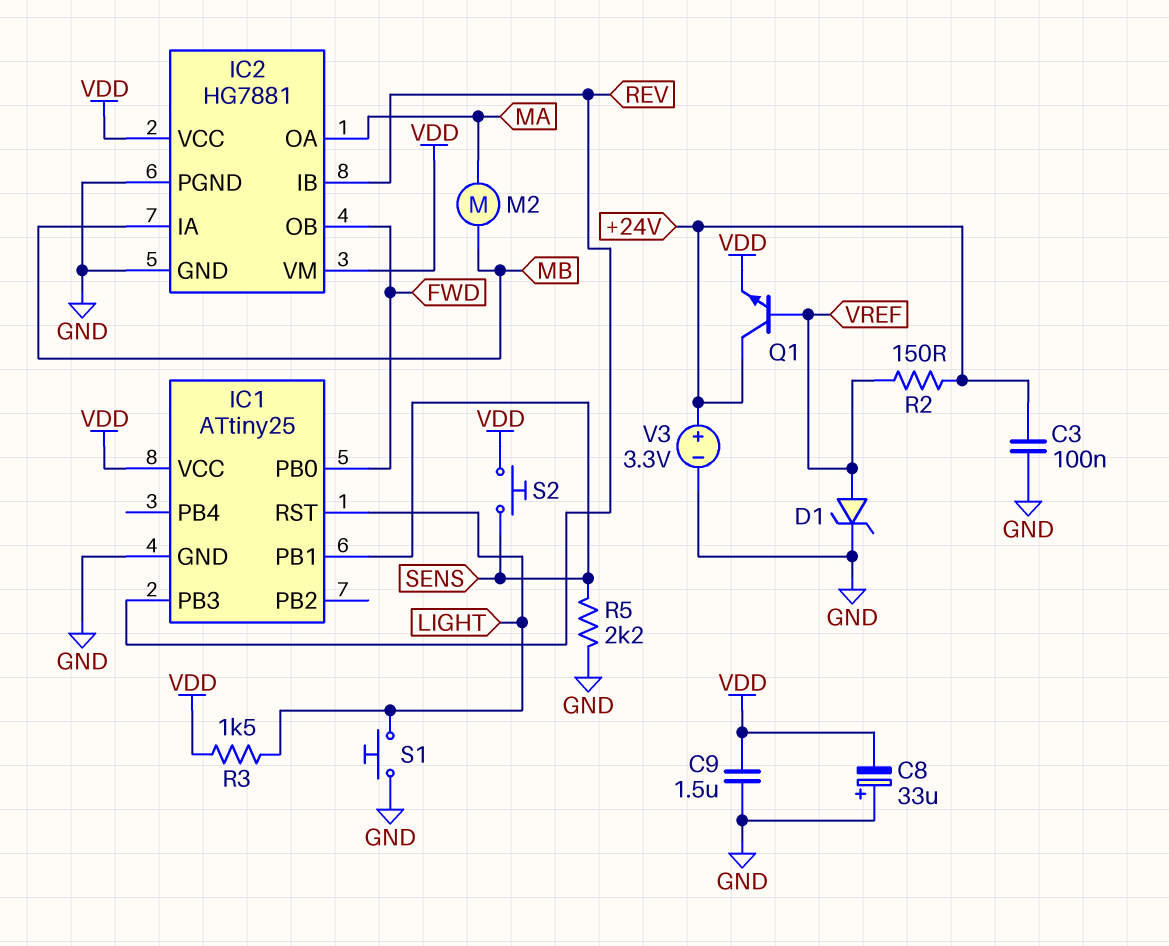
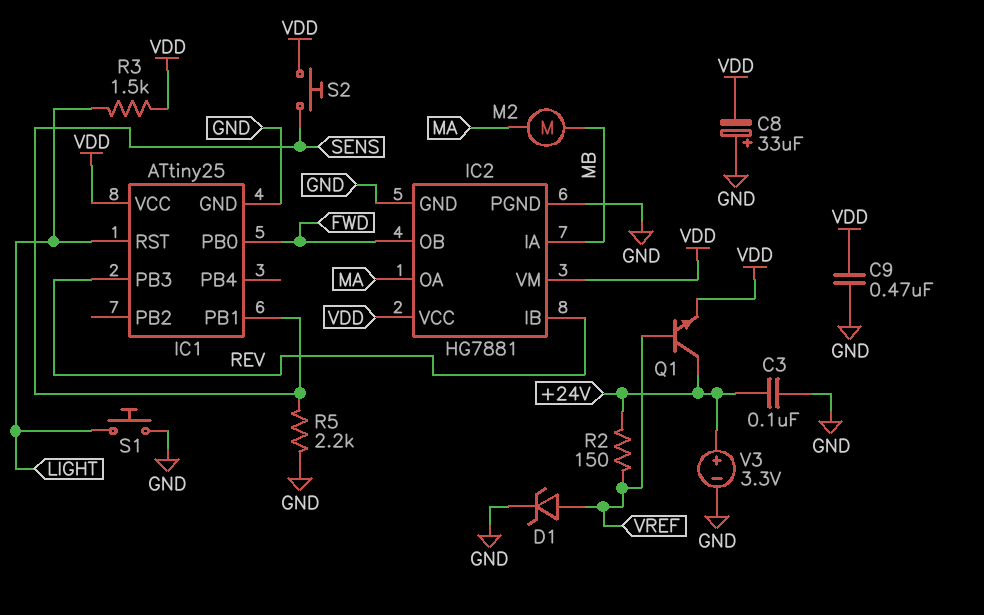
C9: 1.5uF (GND, VDD) -> 470nF (GND, VDD)

